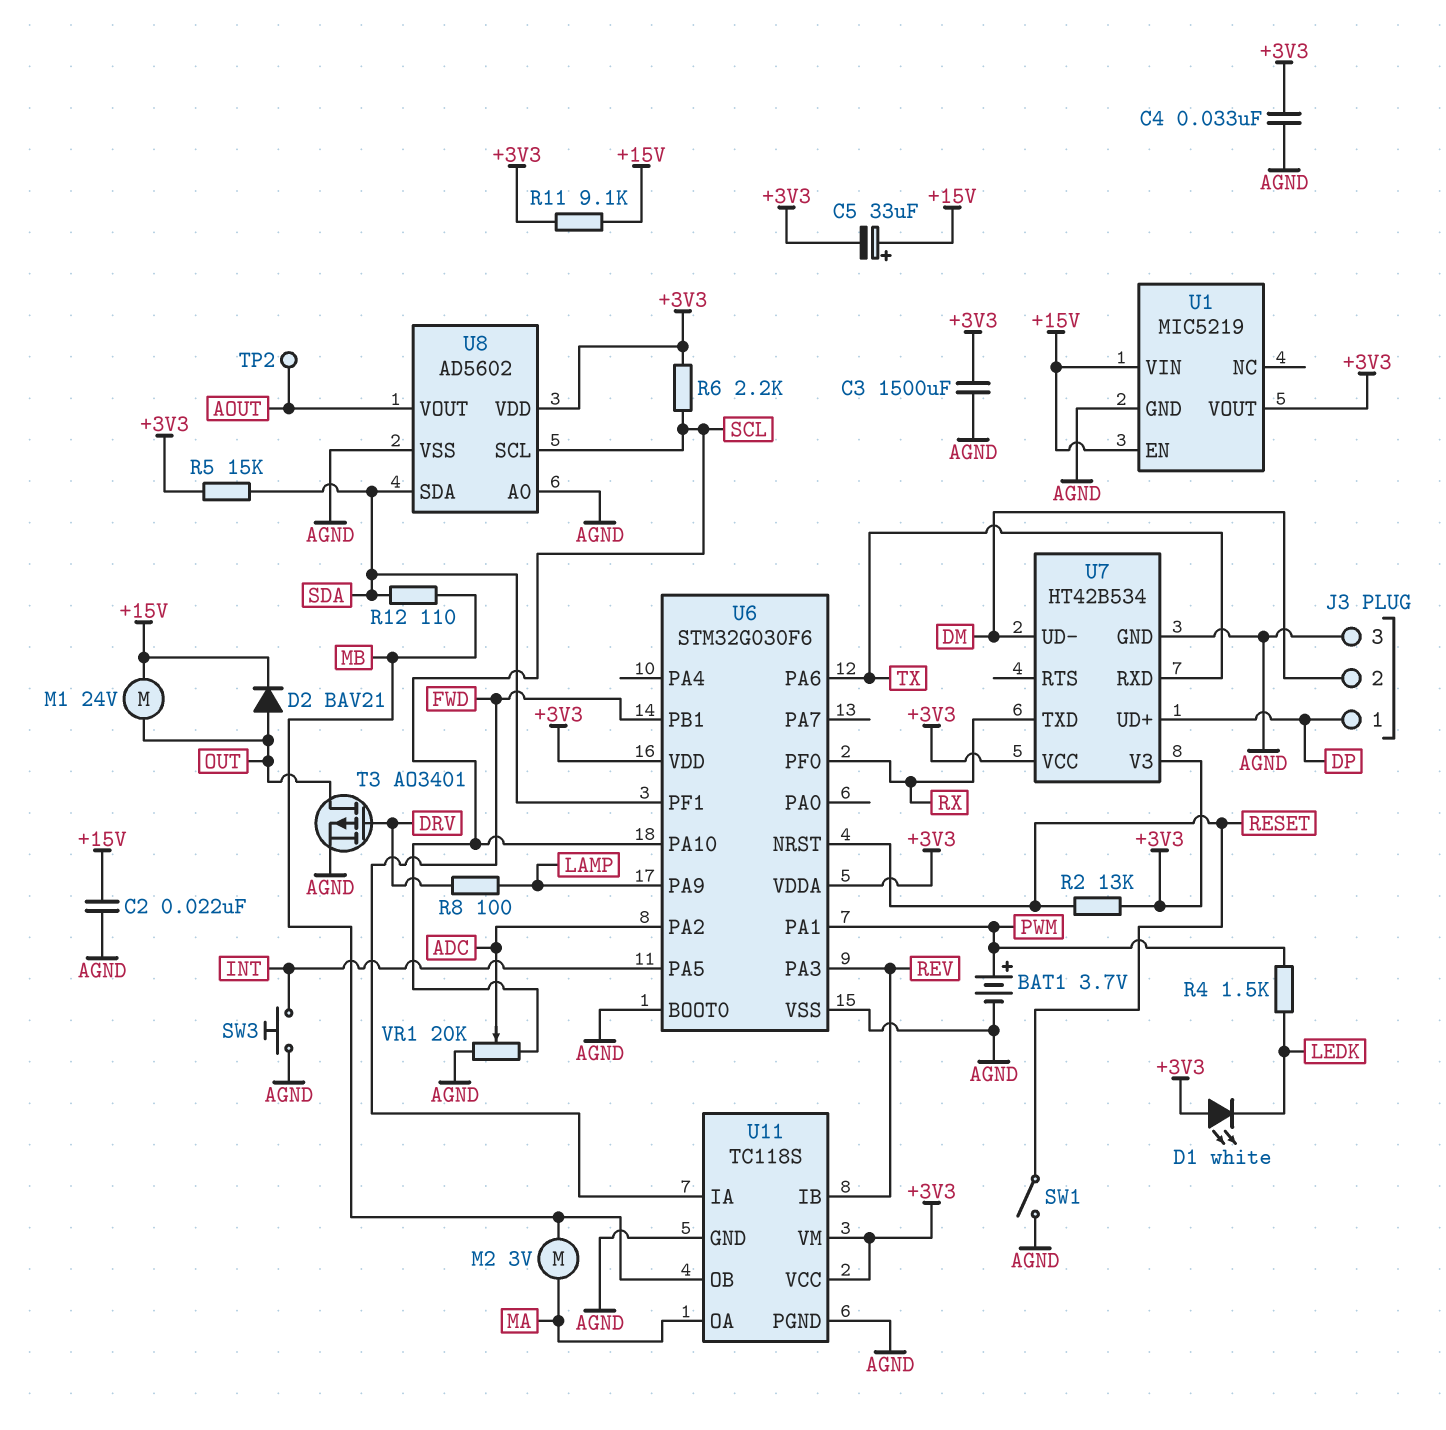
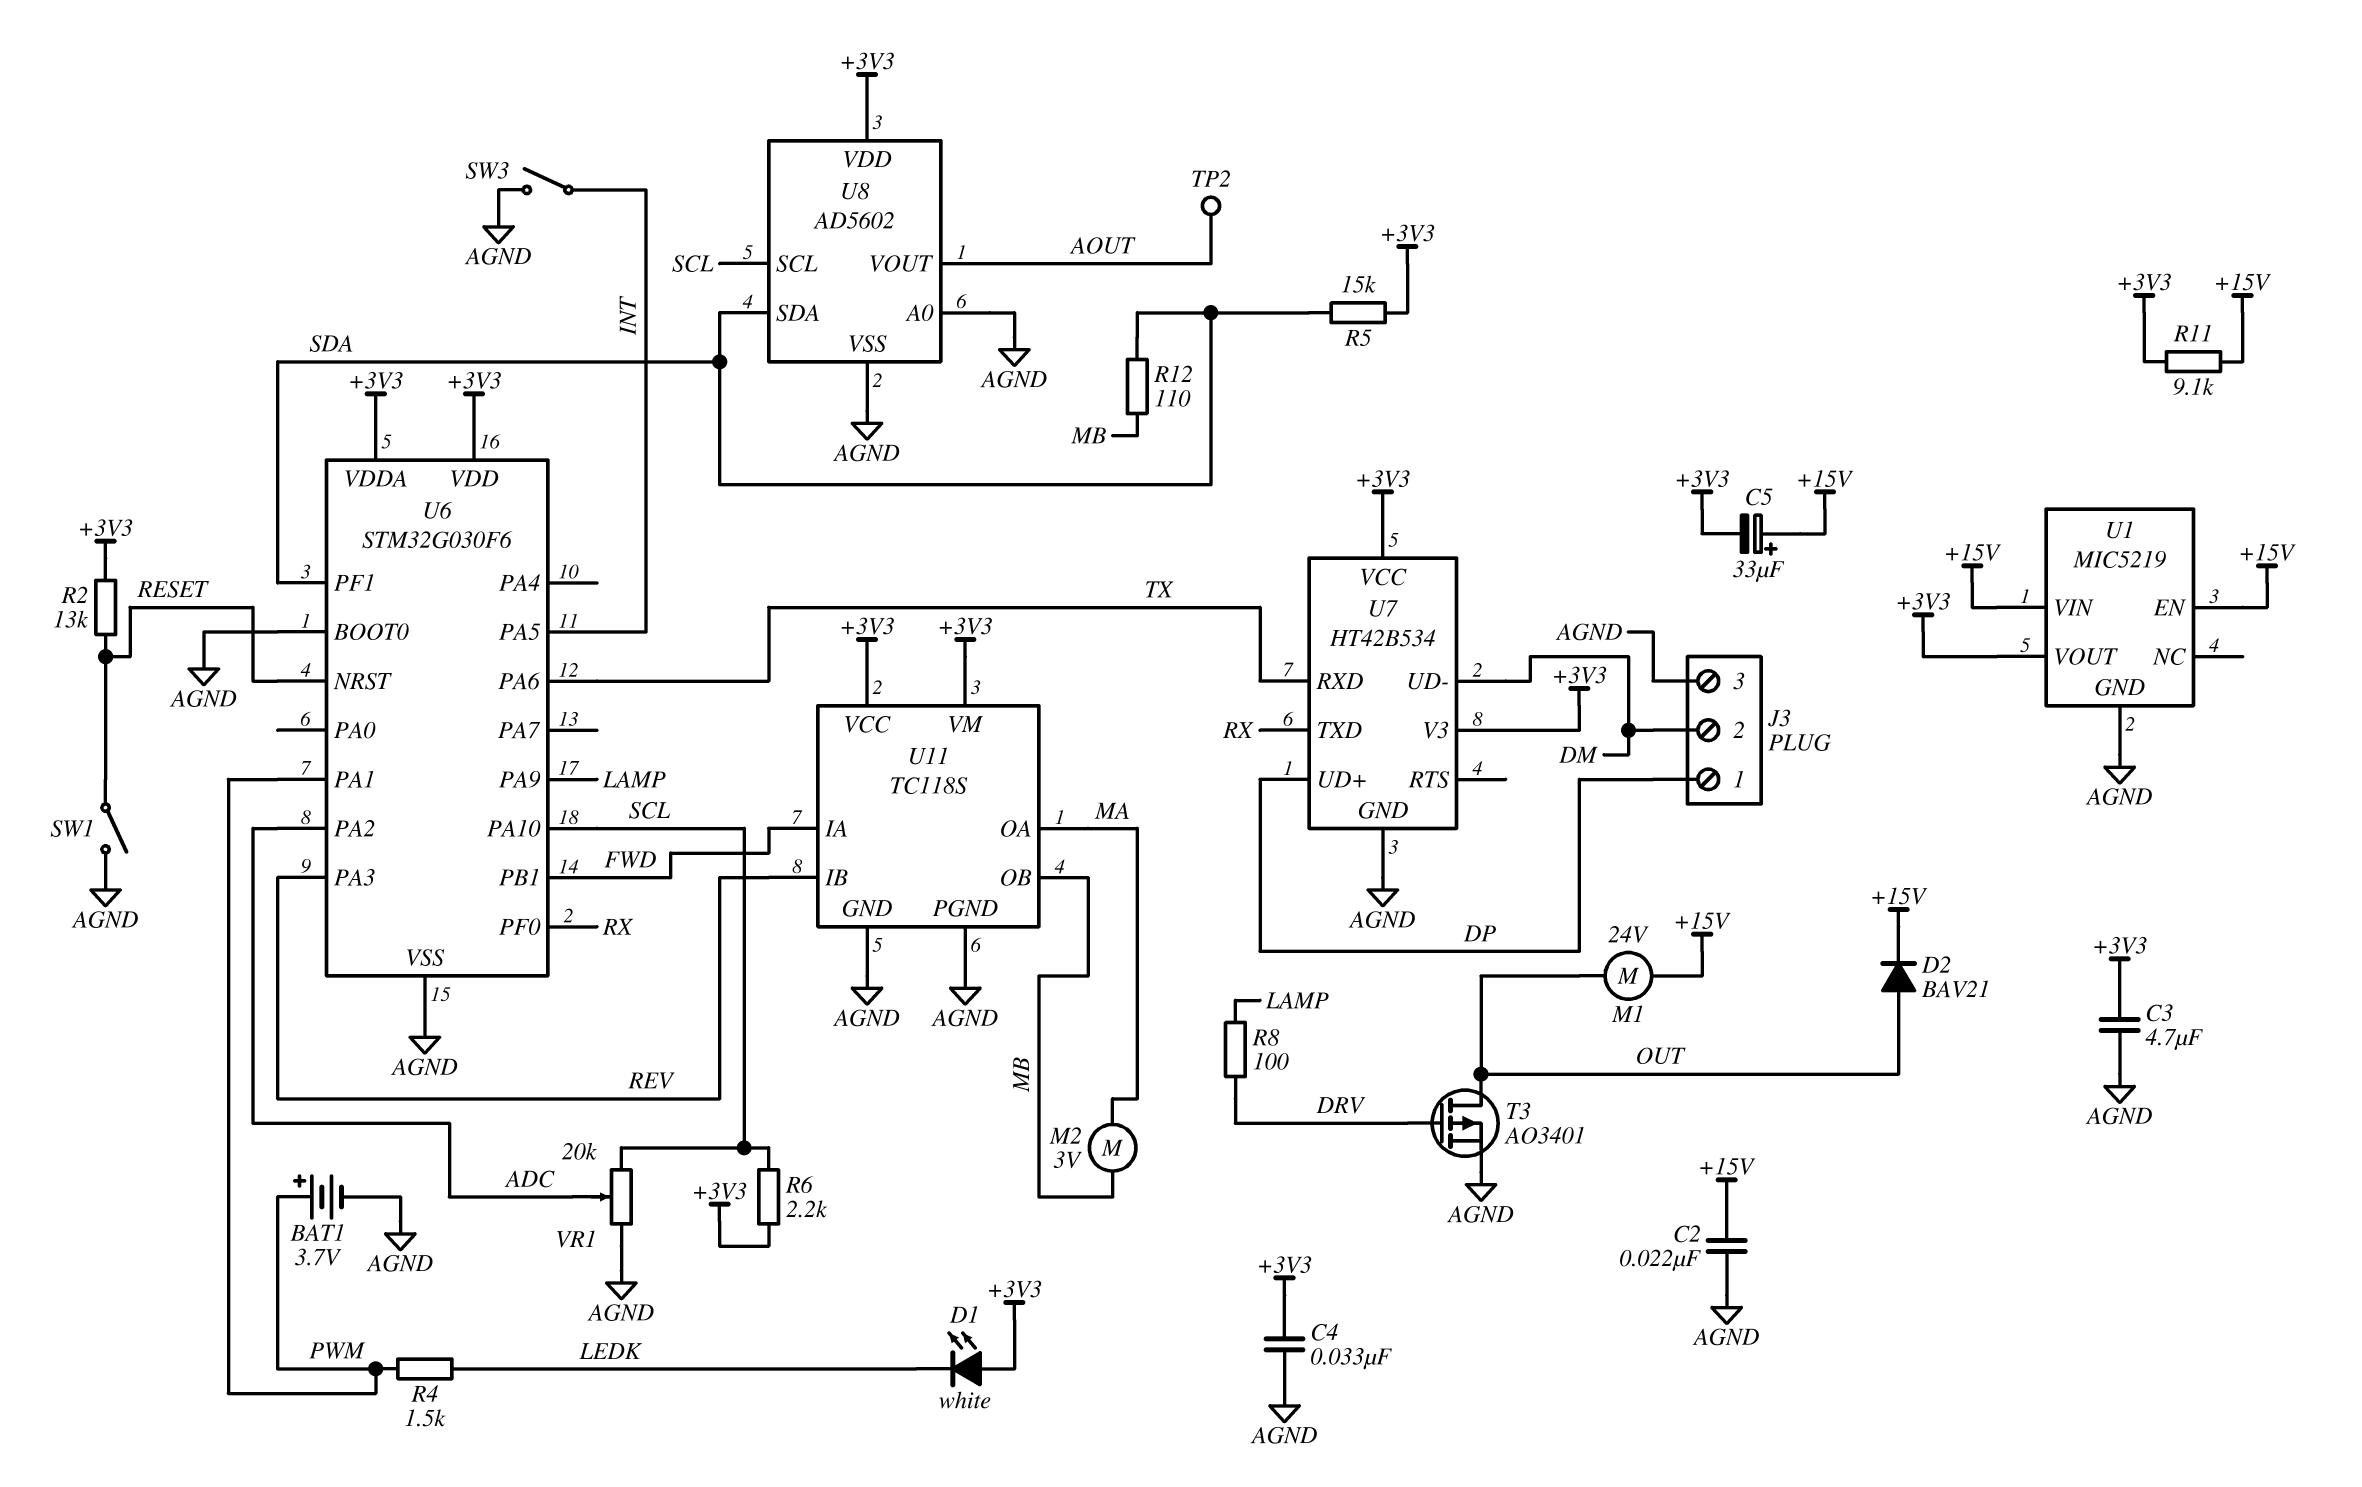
C3: 1500uF (+3V3, AGND) -> 4.7uF (+3V3, AGND)
SW3: button (AGND, INT) -> switch (AGND, INT)

